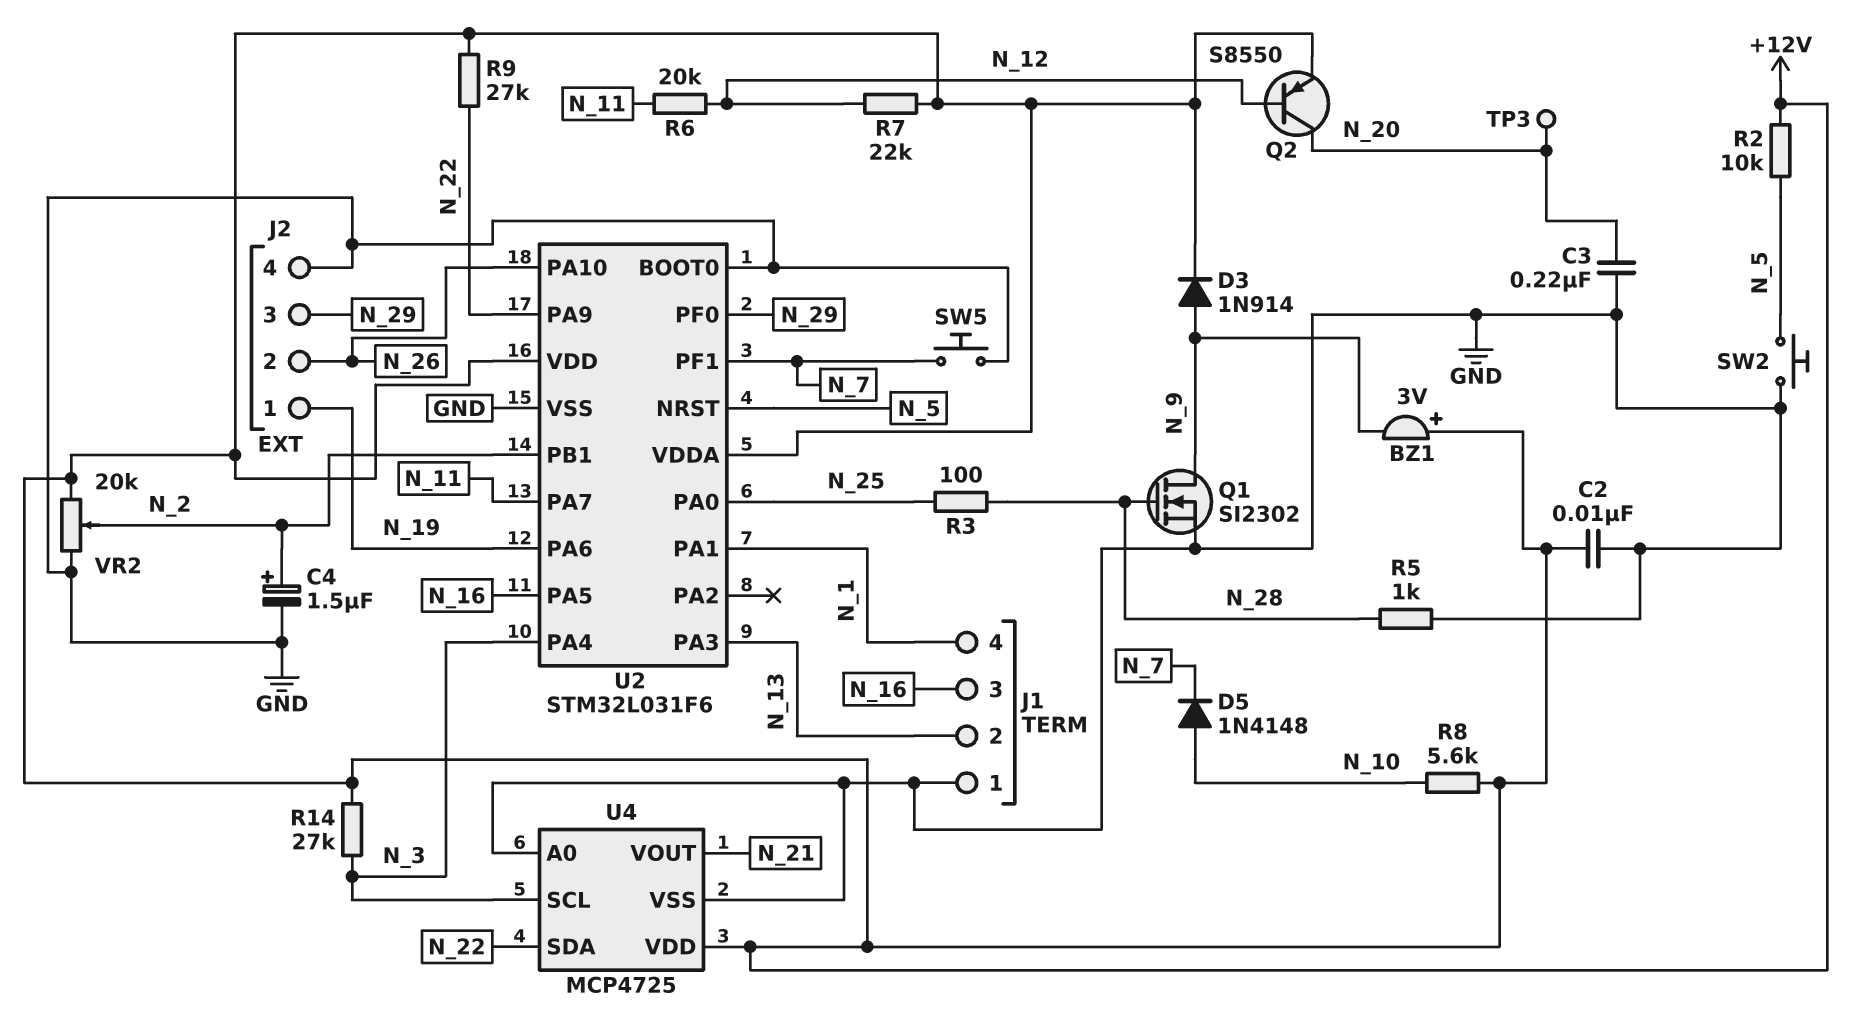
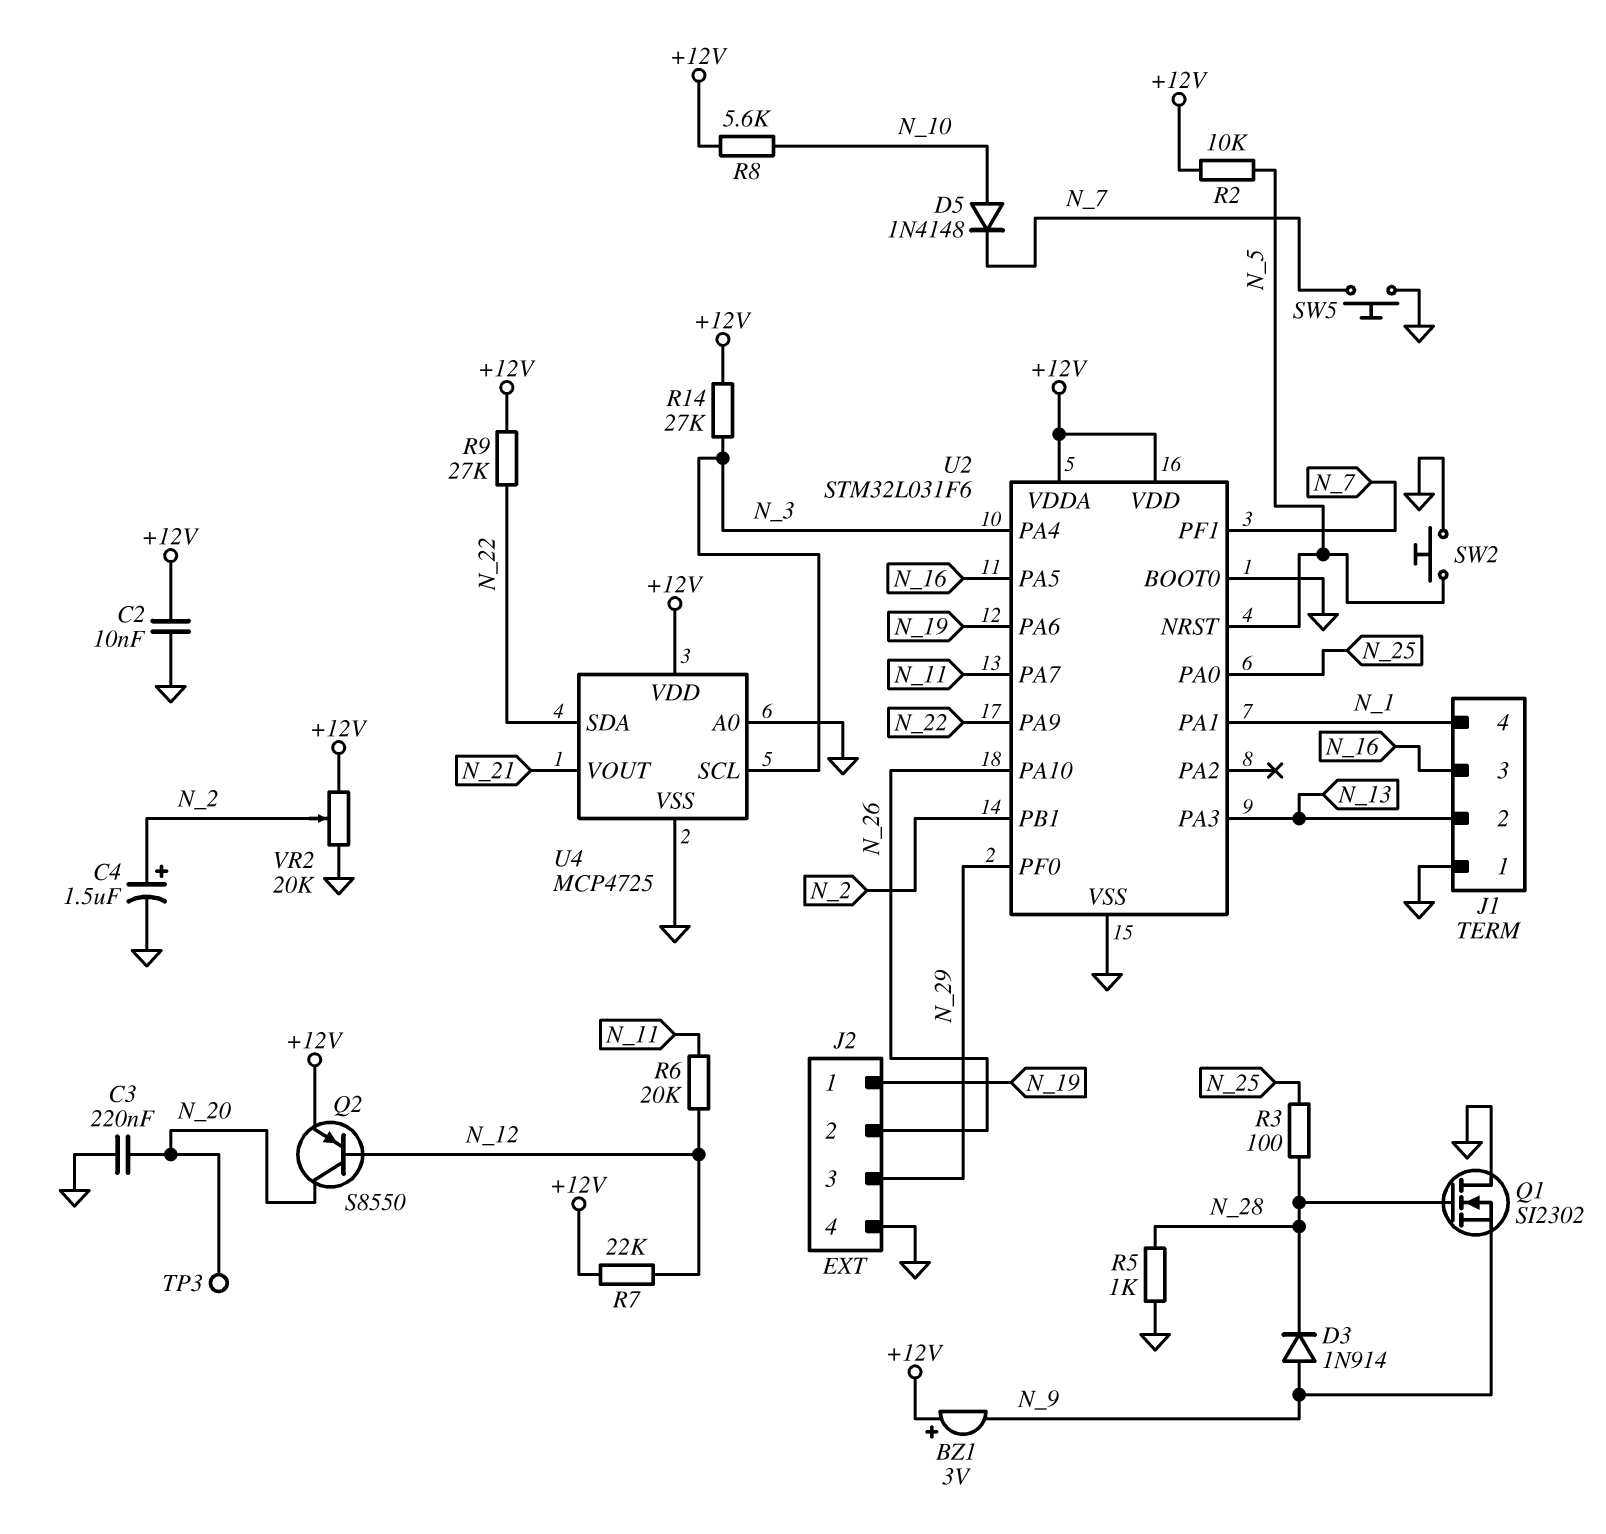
D3: diode 1N914 (A N_9, K +12V) -> diode 1N914 (A N_9, K N_28)
Q1: NMOS SI2302 (G N_28, D N_9, S GND) -> NMOS SI2302 (G N_28, D GND, S N_9)

